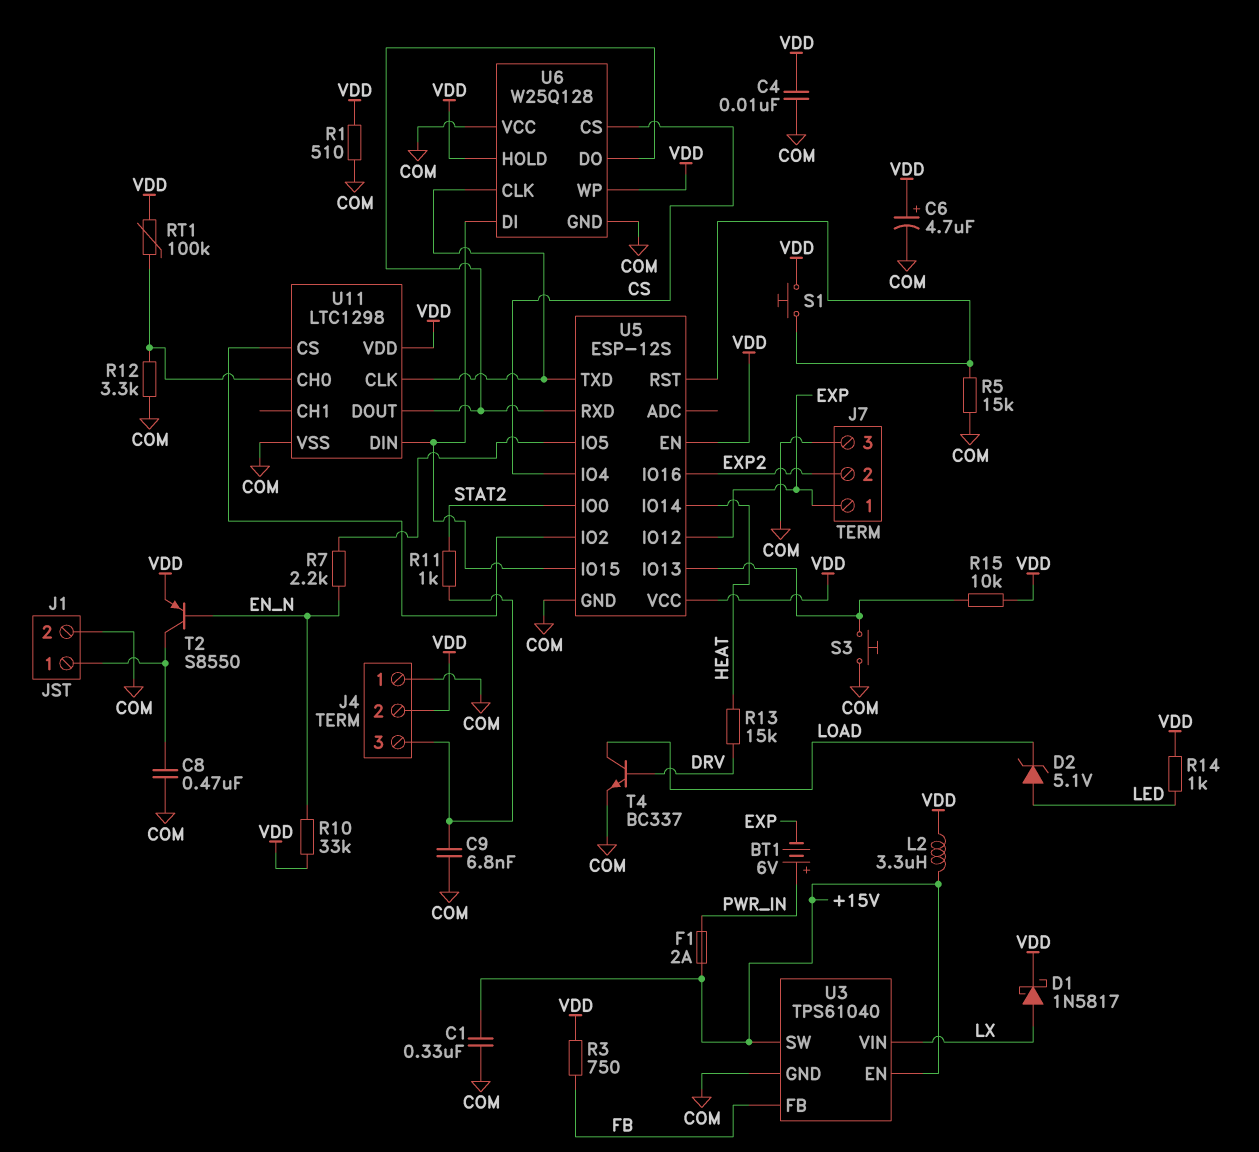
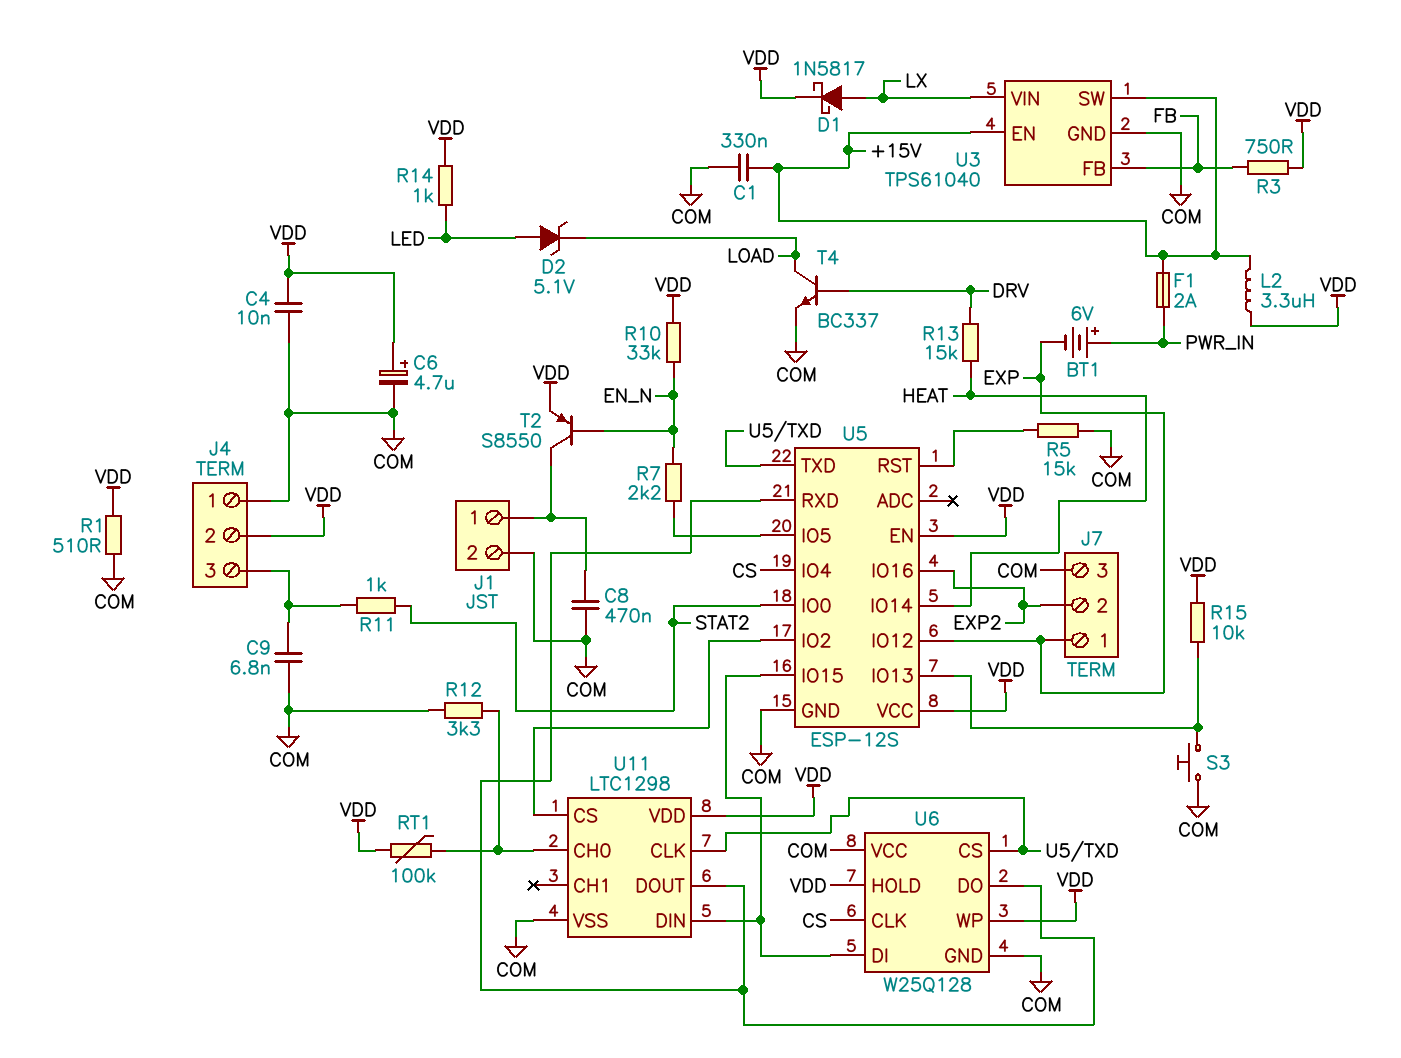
S1: button (U5/RST, VDD) -> none
U6 pin CLK: U5/TXD -> CS
U6 pin CS: CS -> U5/TXD

